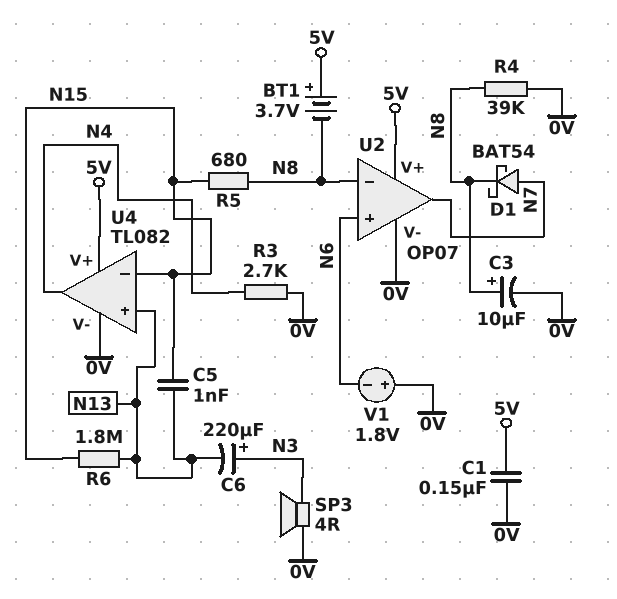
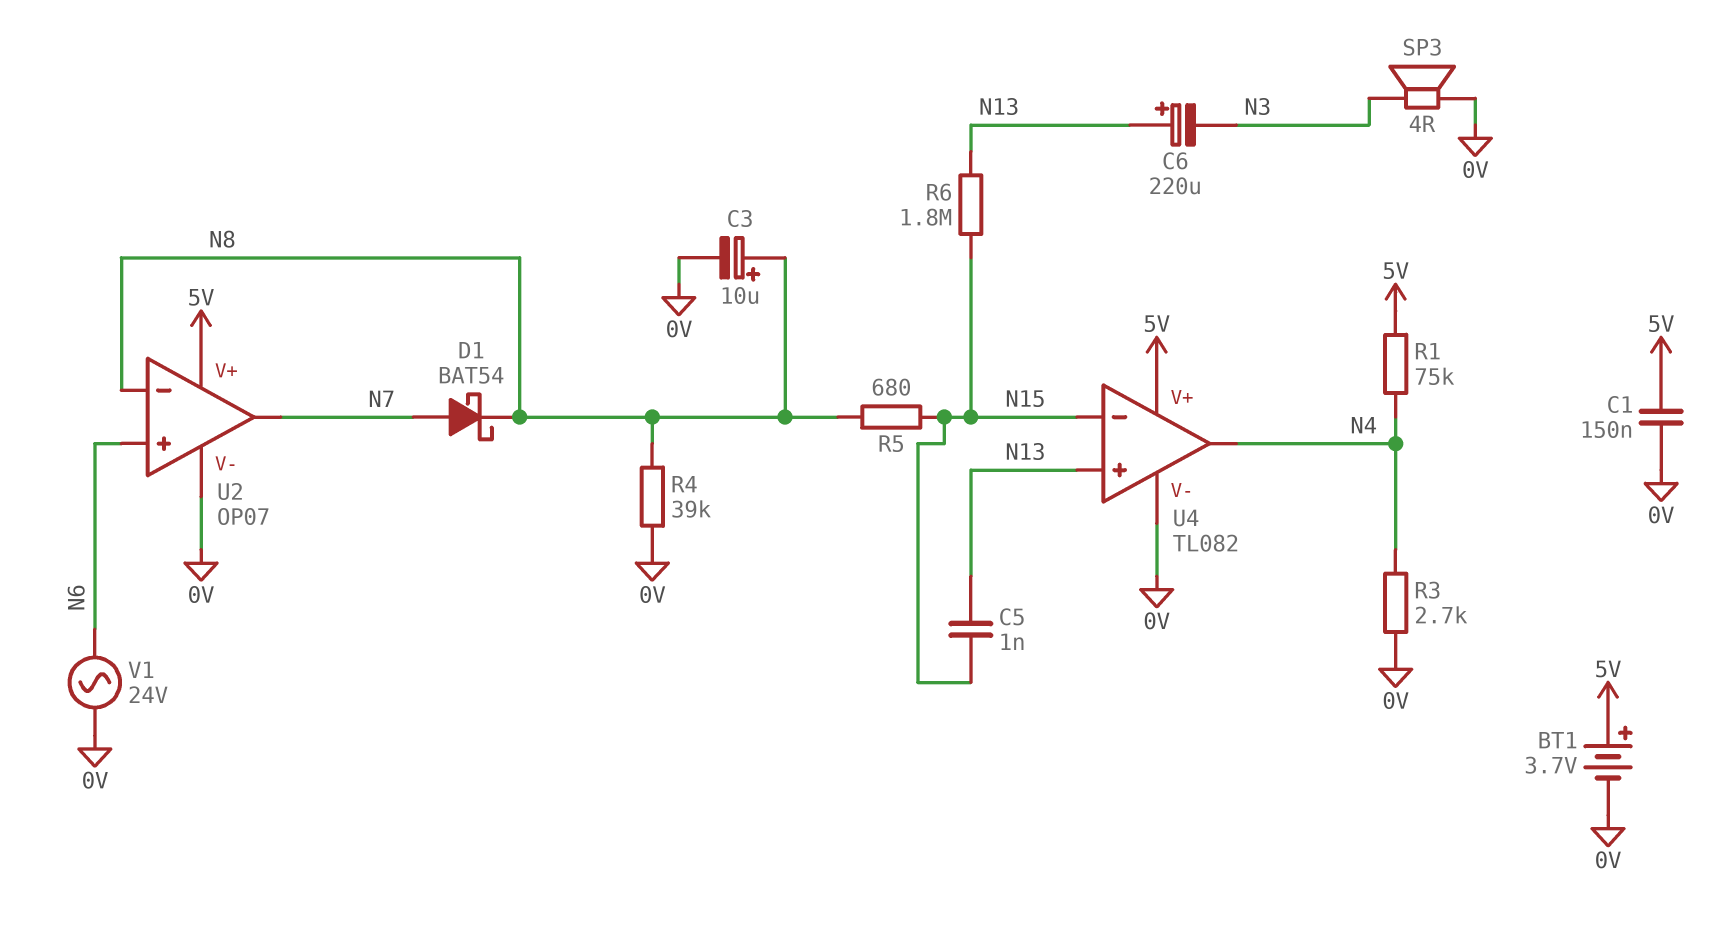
BT1: 3.7V (plus 5V, minus N8) -> 3.7V (plus 5V, minus 0V)
C6: 220uF (plus N3, minus N13) -> 220uF (plus N13, minus N3)
R1: none -> 75k (5V, N4)
V1: 1.8V (plus 0V, minus N6) -> AC 24V (0V, N6)

